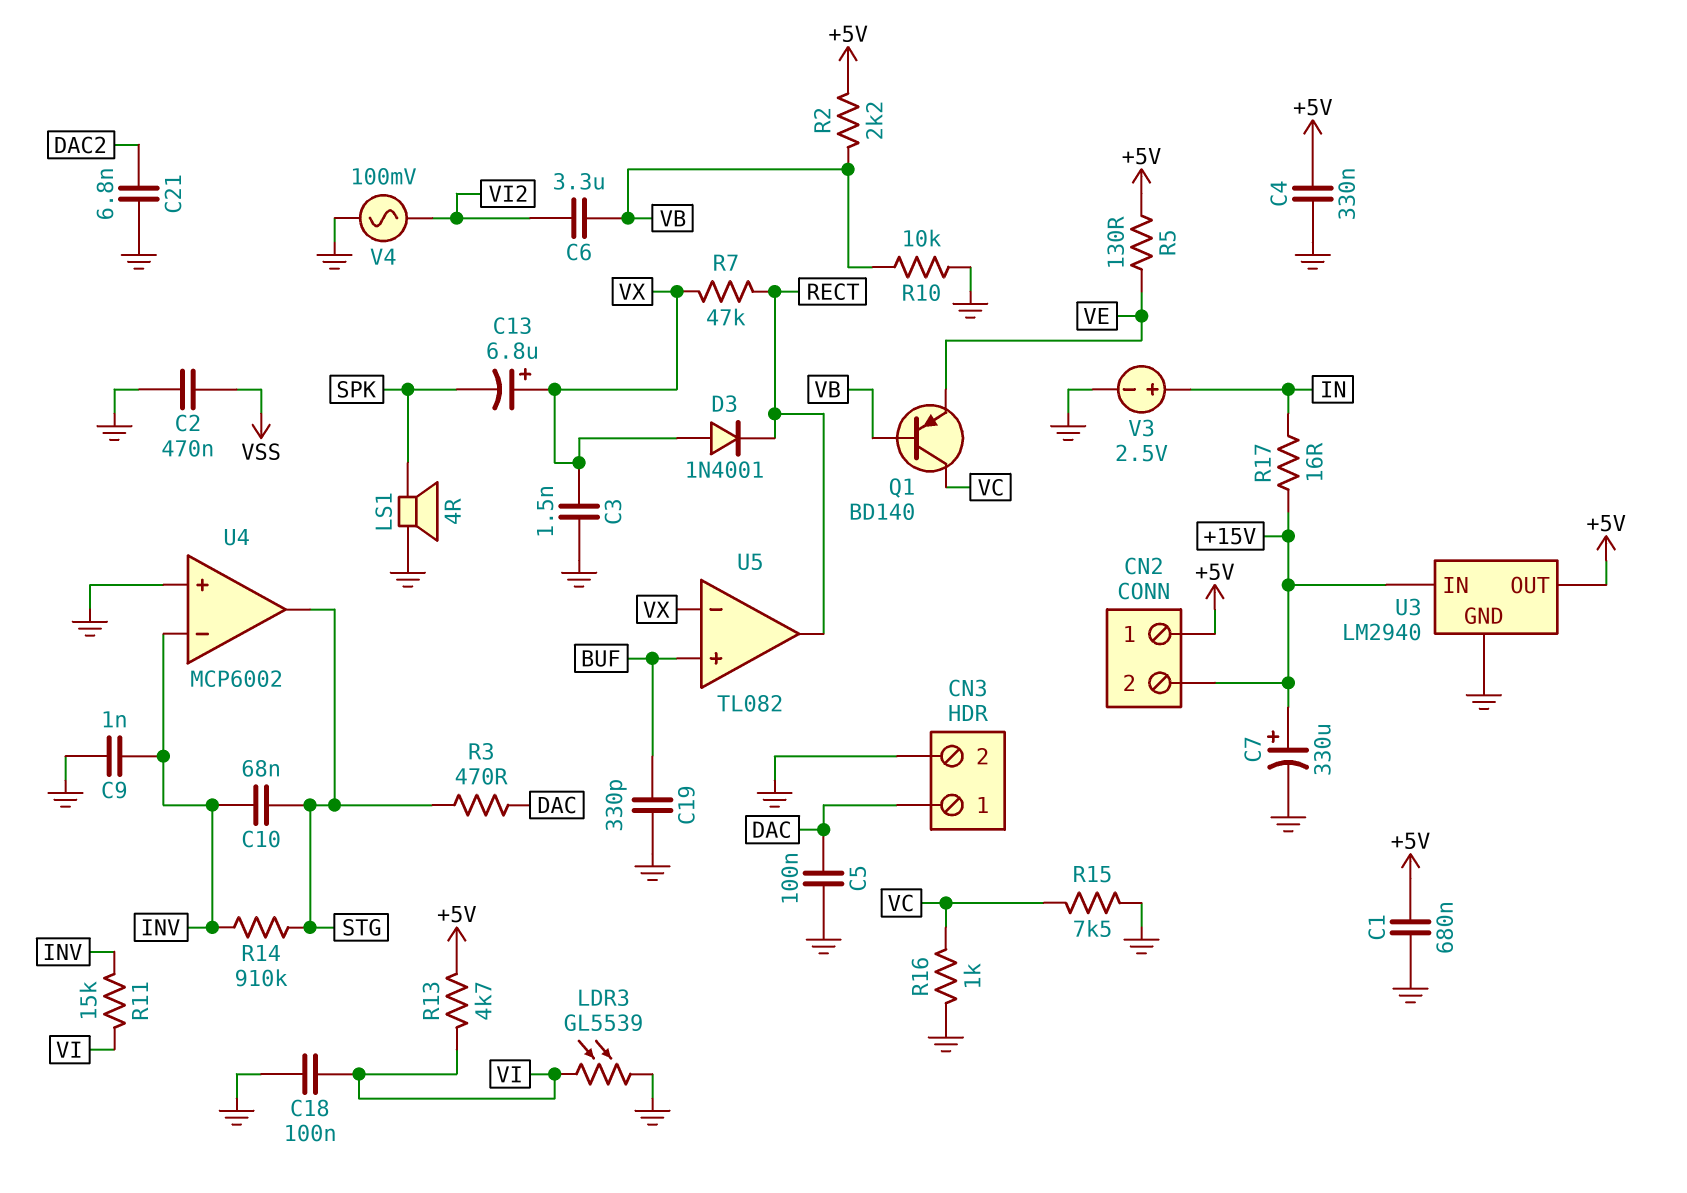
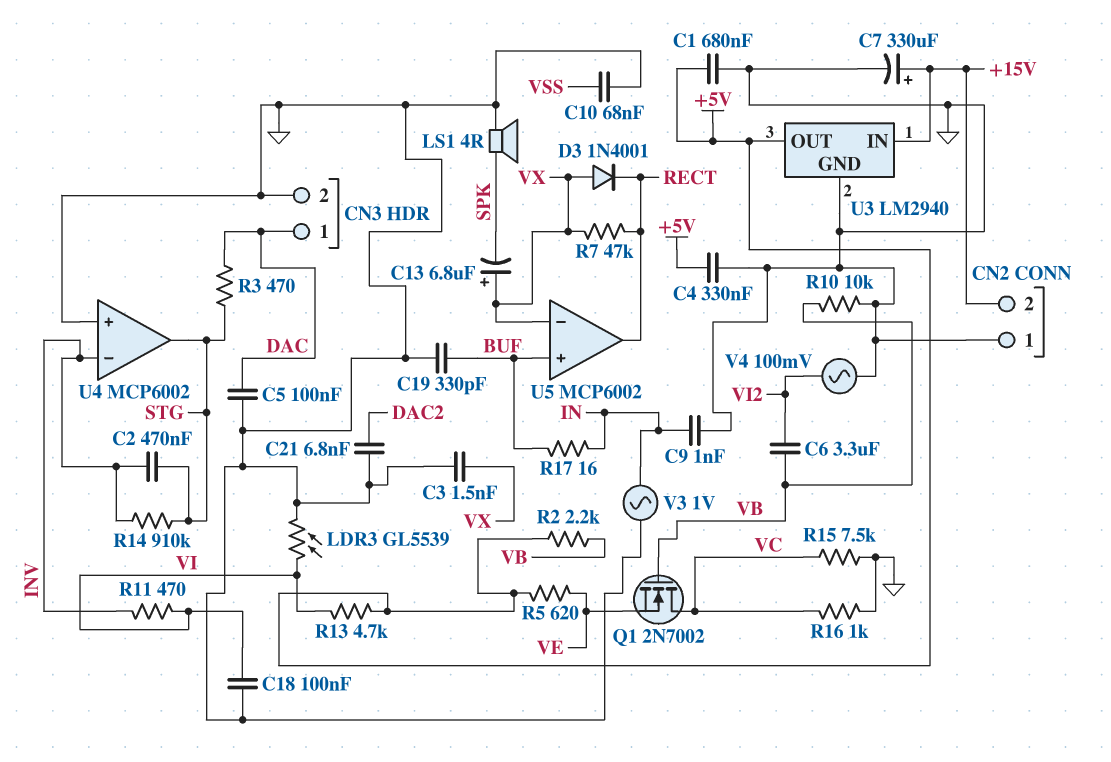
C2: 470nF (GND, VSS) -> 470nF (INV, STG)
C9: 1nF (GND, INV) -> 1nF (GND, IN)
C10: 68nF (INV, STG) -> 68nF (GND, VSS)
CN2 pin 1: +5V -> GND
Q1: PNP BD140 (B VB, C VC, E VE) -> NMOS 2N7002 (G VB, D VC, S VE)
R5: 130 (+5V, VE) -> 620 (+5V, VE)
R11: 15k (INV, VI) -> 470 (INV, VI)
R17: 16 (+15V, IN) -> 16 (BUF, IN)
U5: TL082 -> MCP6002
V3: 2.5V (plus IN, minus GND) -> AC 1V (GND, IN)

